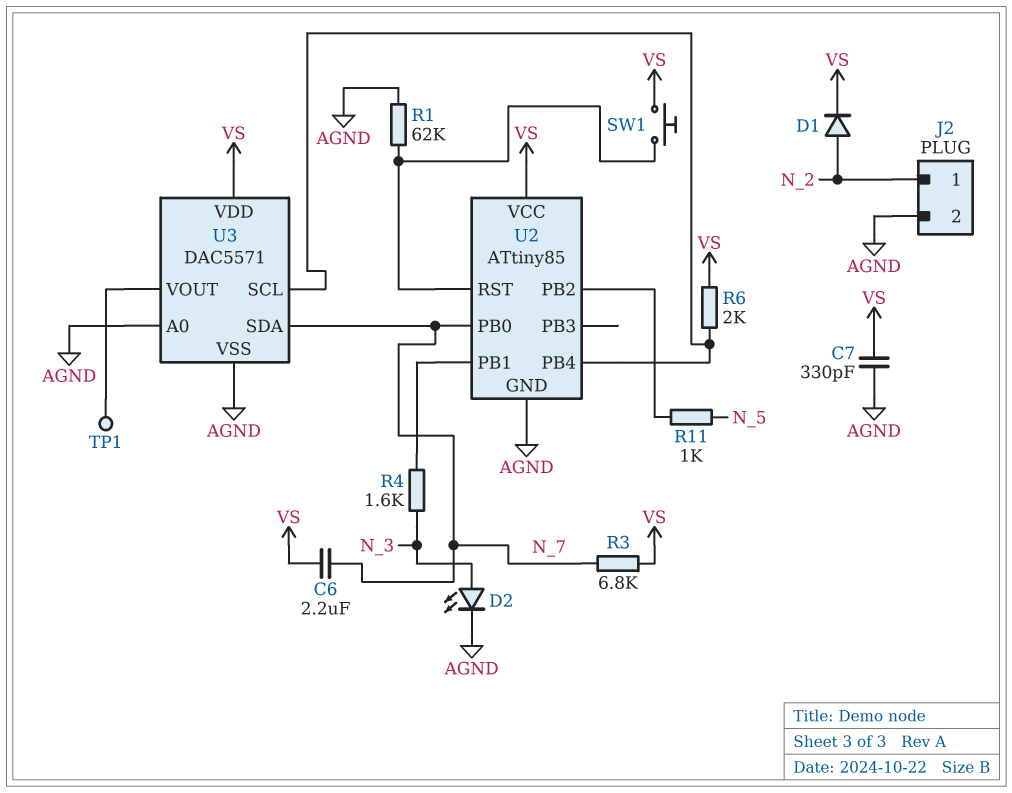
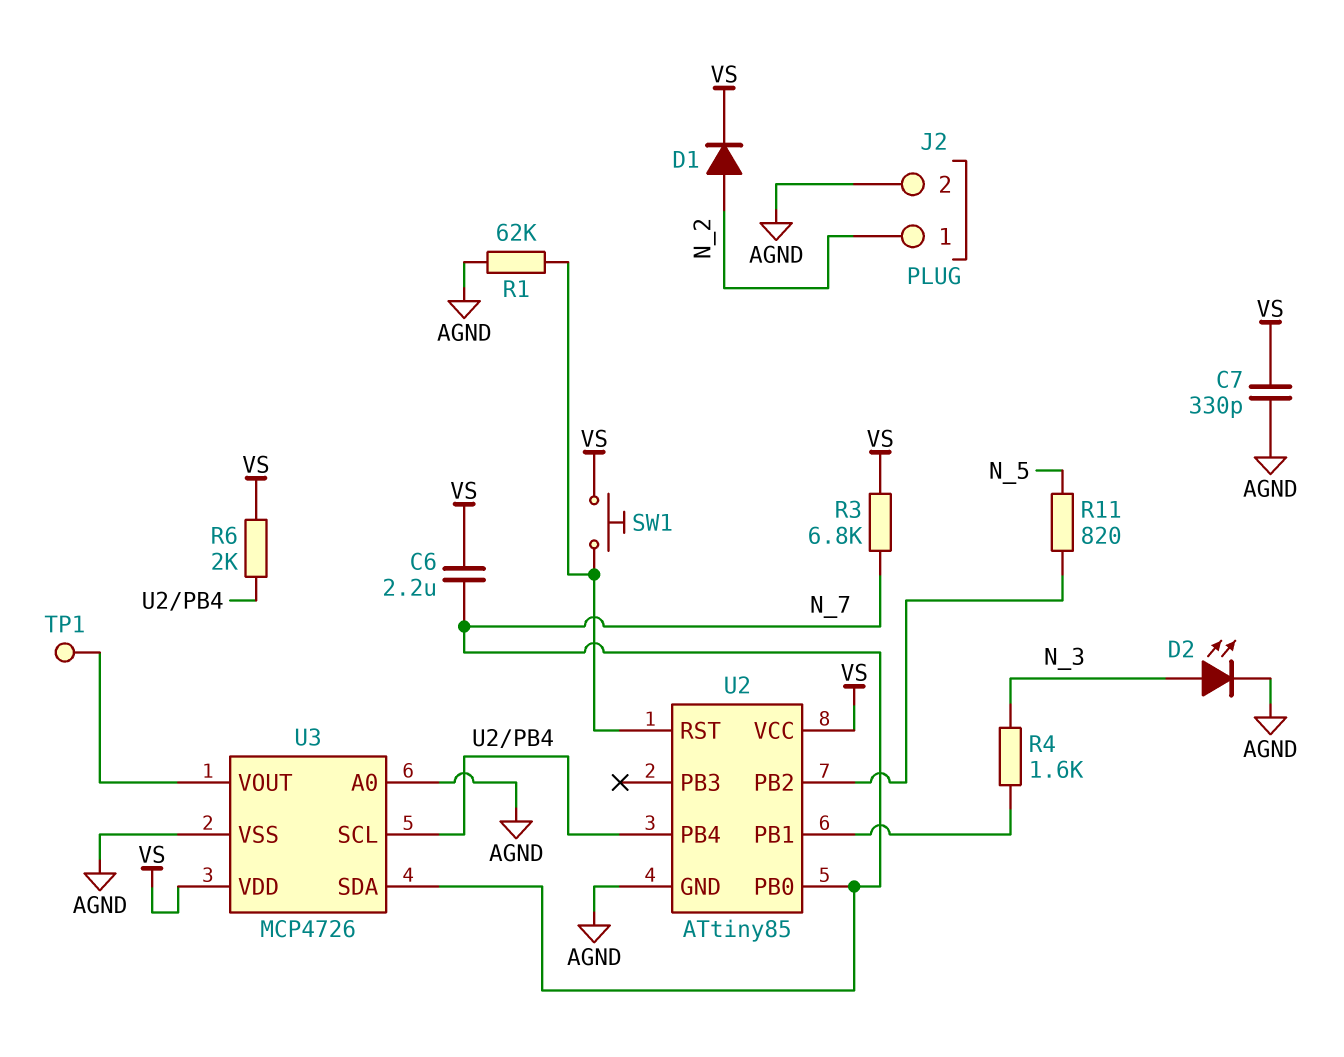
R11: 1k (N_5, U2/PB2) -> 820 (N_5, U2/PB2)
U3: DAC5571 -> MCP4726

